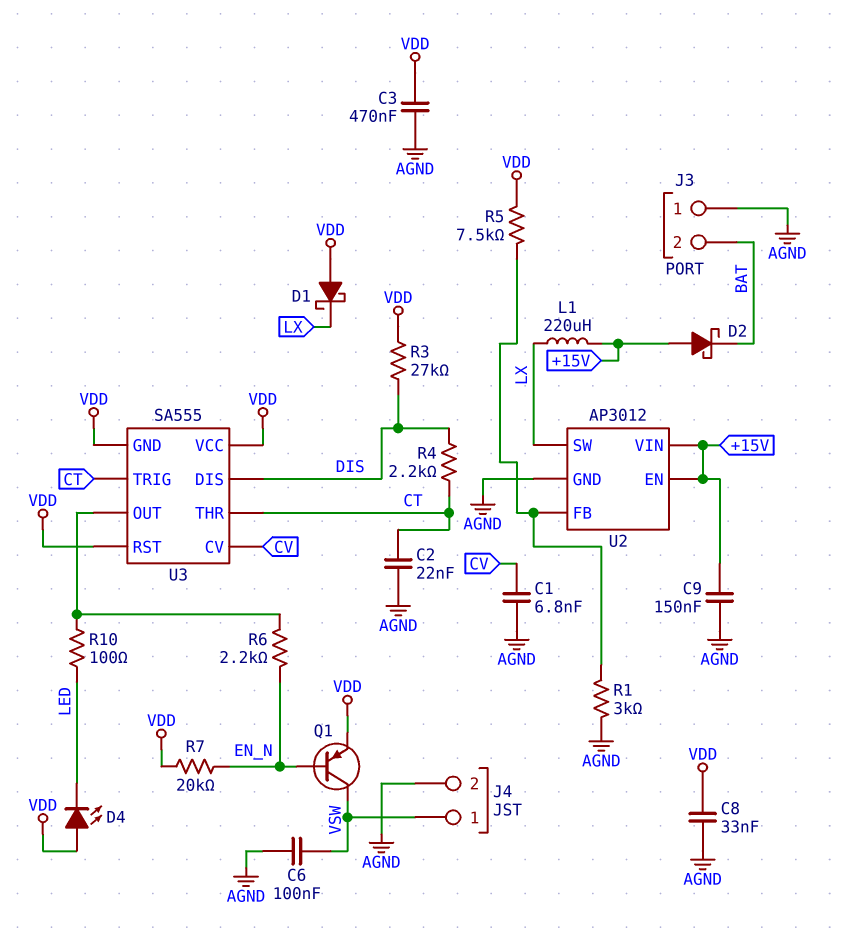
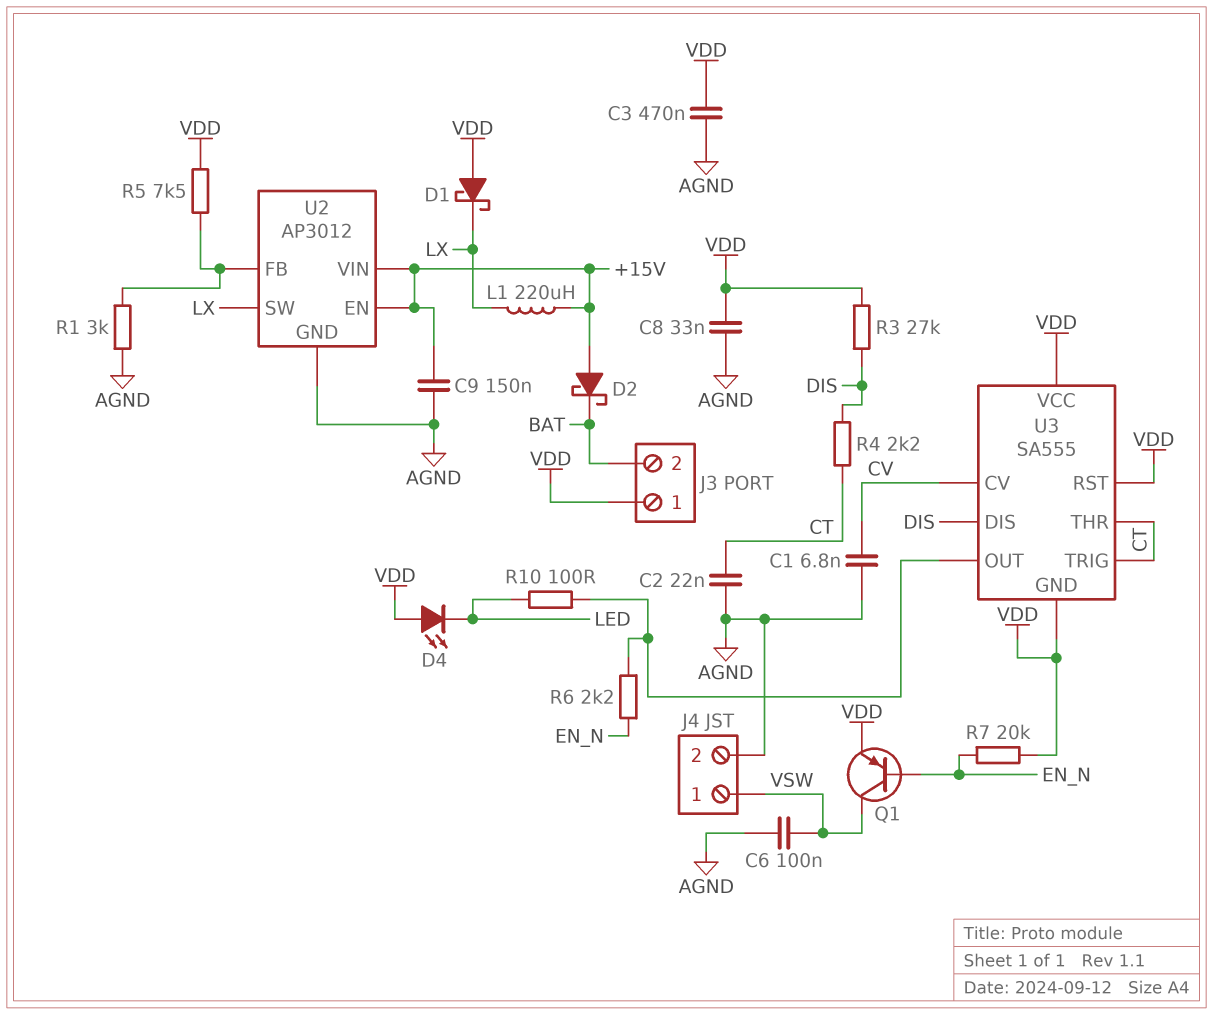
J3 pin 1: AGND -> VDD

